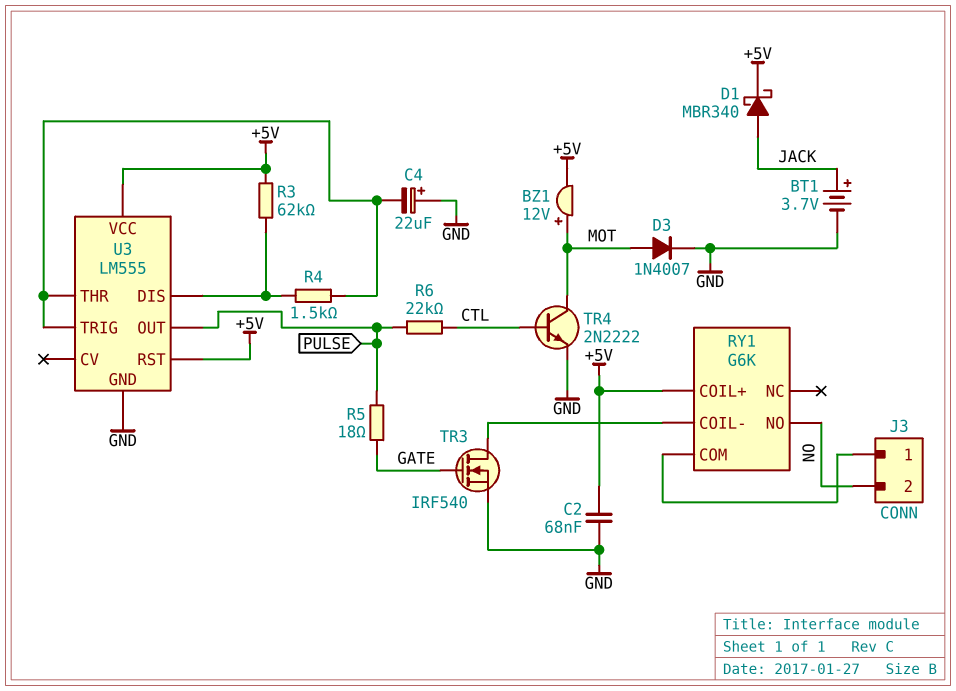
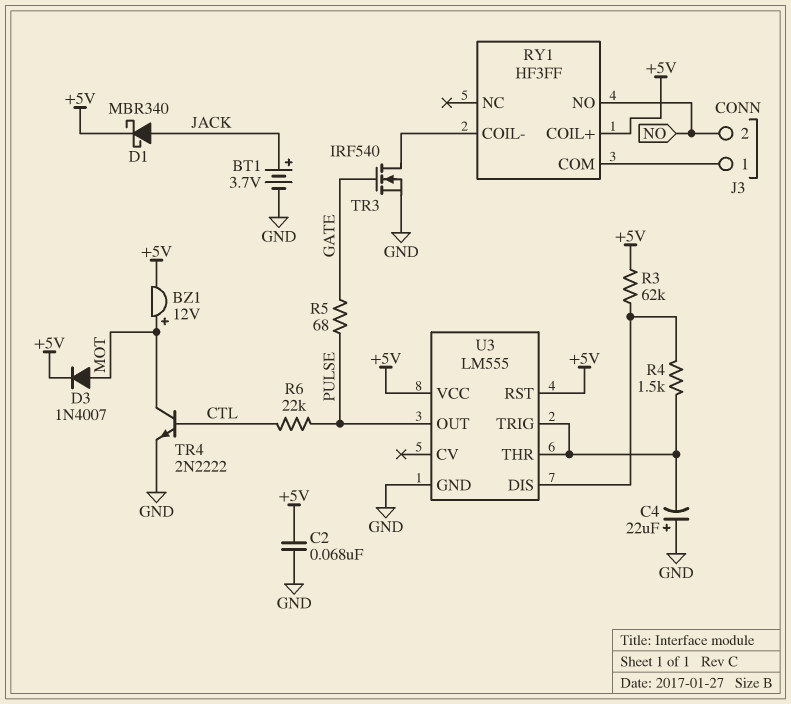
D3: diode 1N4007 (A MOT, K GND) -> diode 1N4007 (A MOT, K +5V)
R5: 18 (GATE, PULSE) -> 68 (GATE, PULSE)
RY1: G6K -> HF3FF

